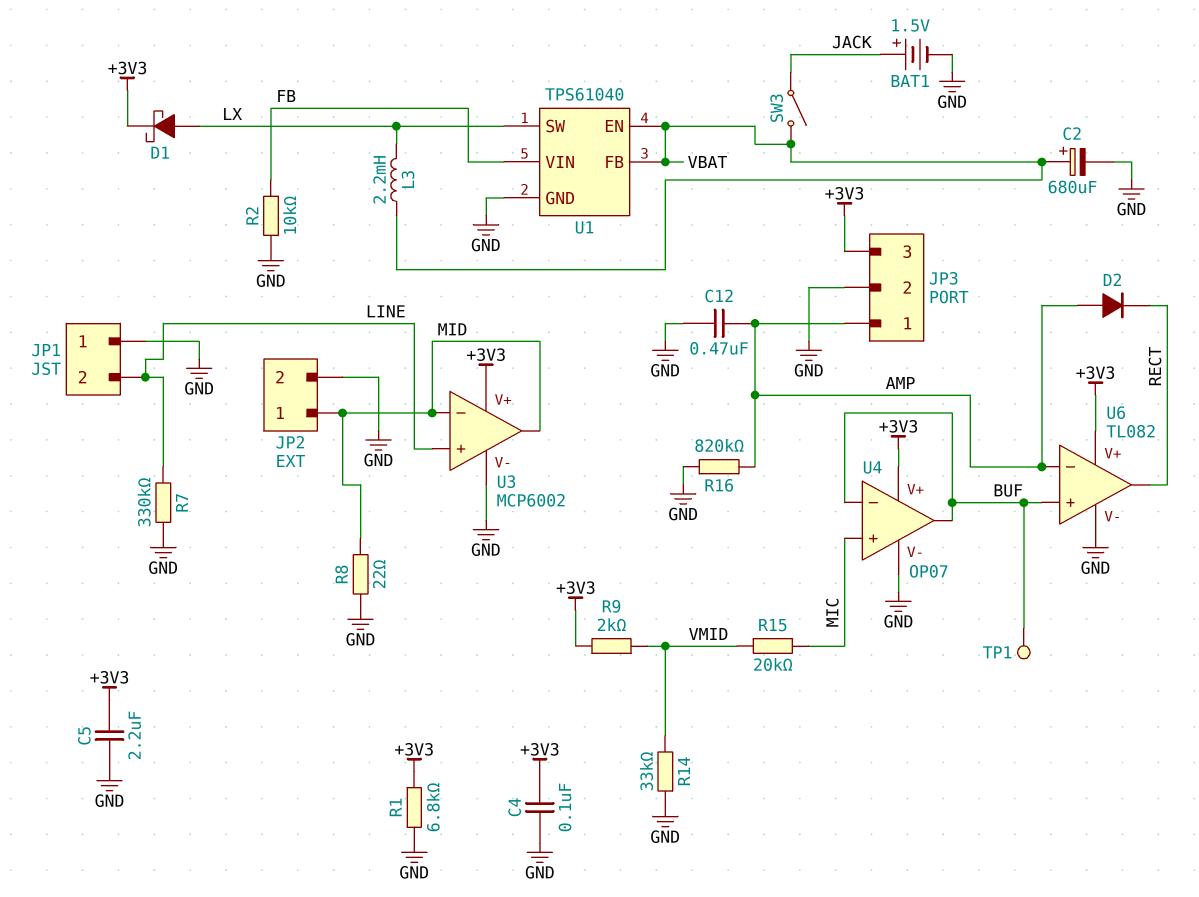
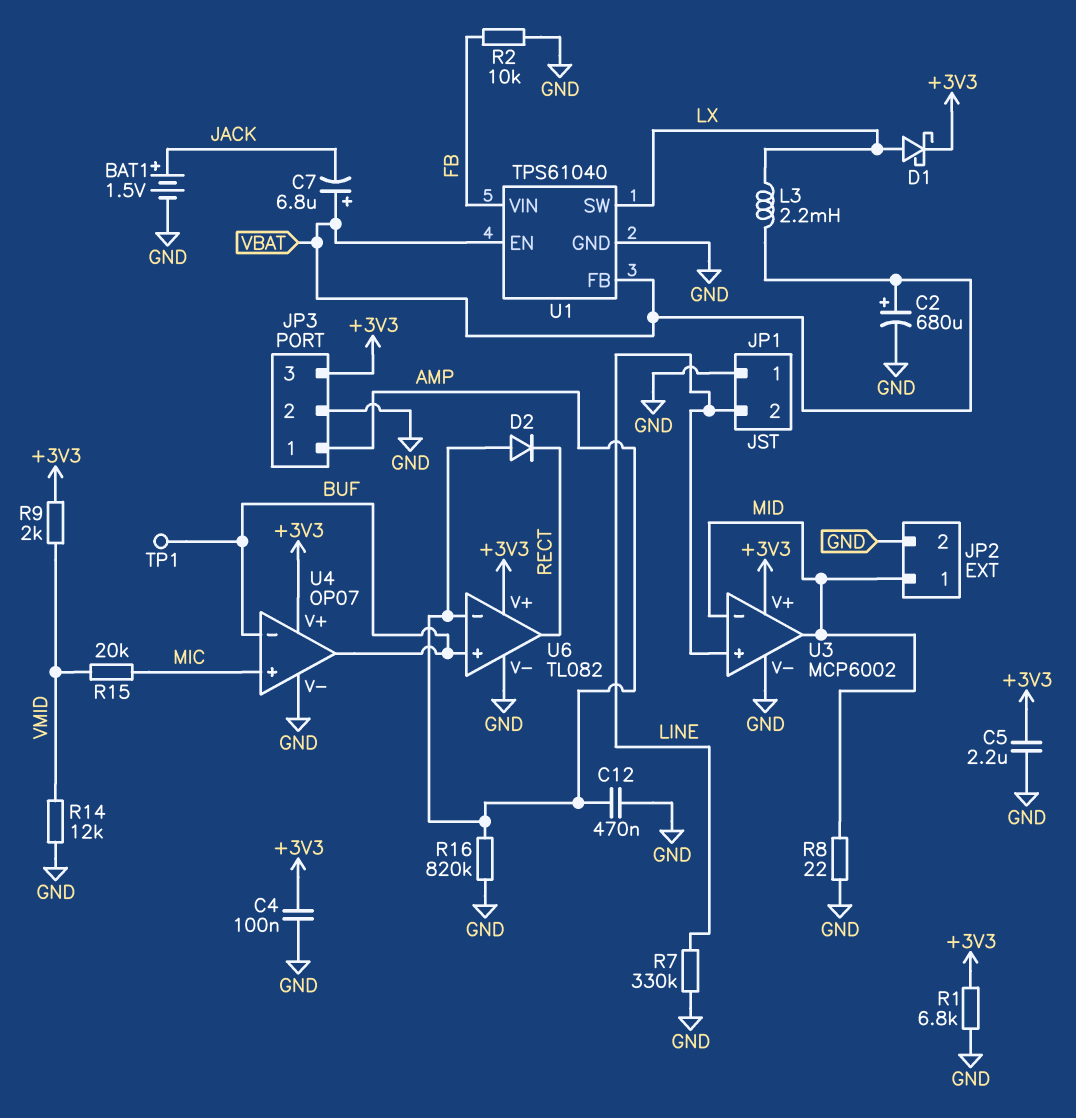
C7: none -> 6.8uF (plus VBAT, minus JACK)
R14: 33k (GND, VMID) -> 12k (GND, VMID)
SW3: switch (JACK, VBAT) -> none

